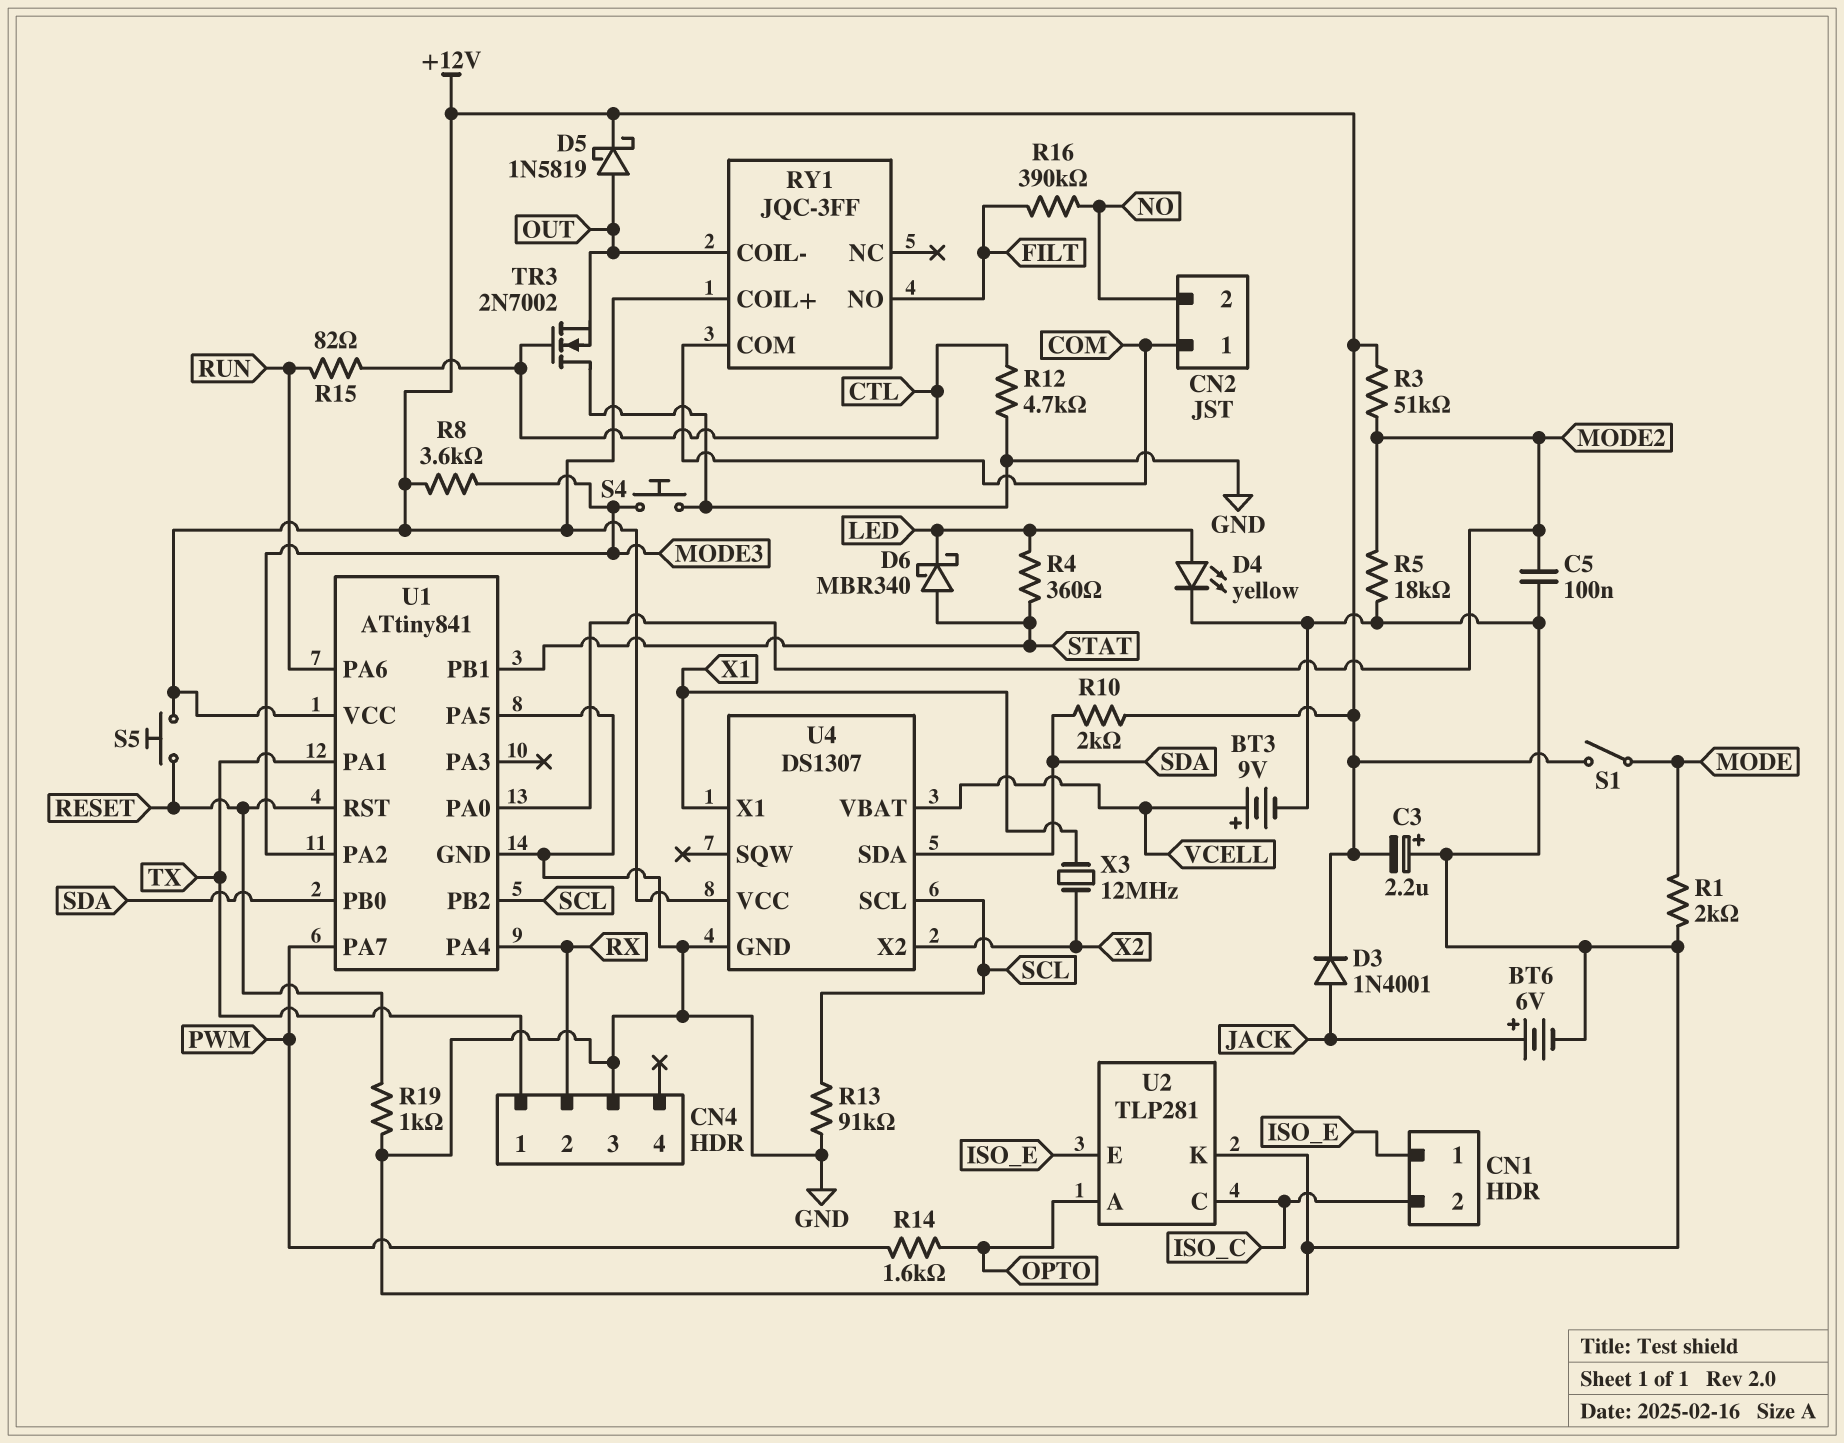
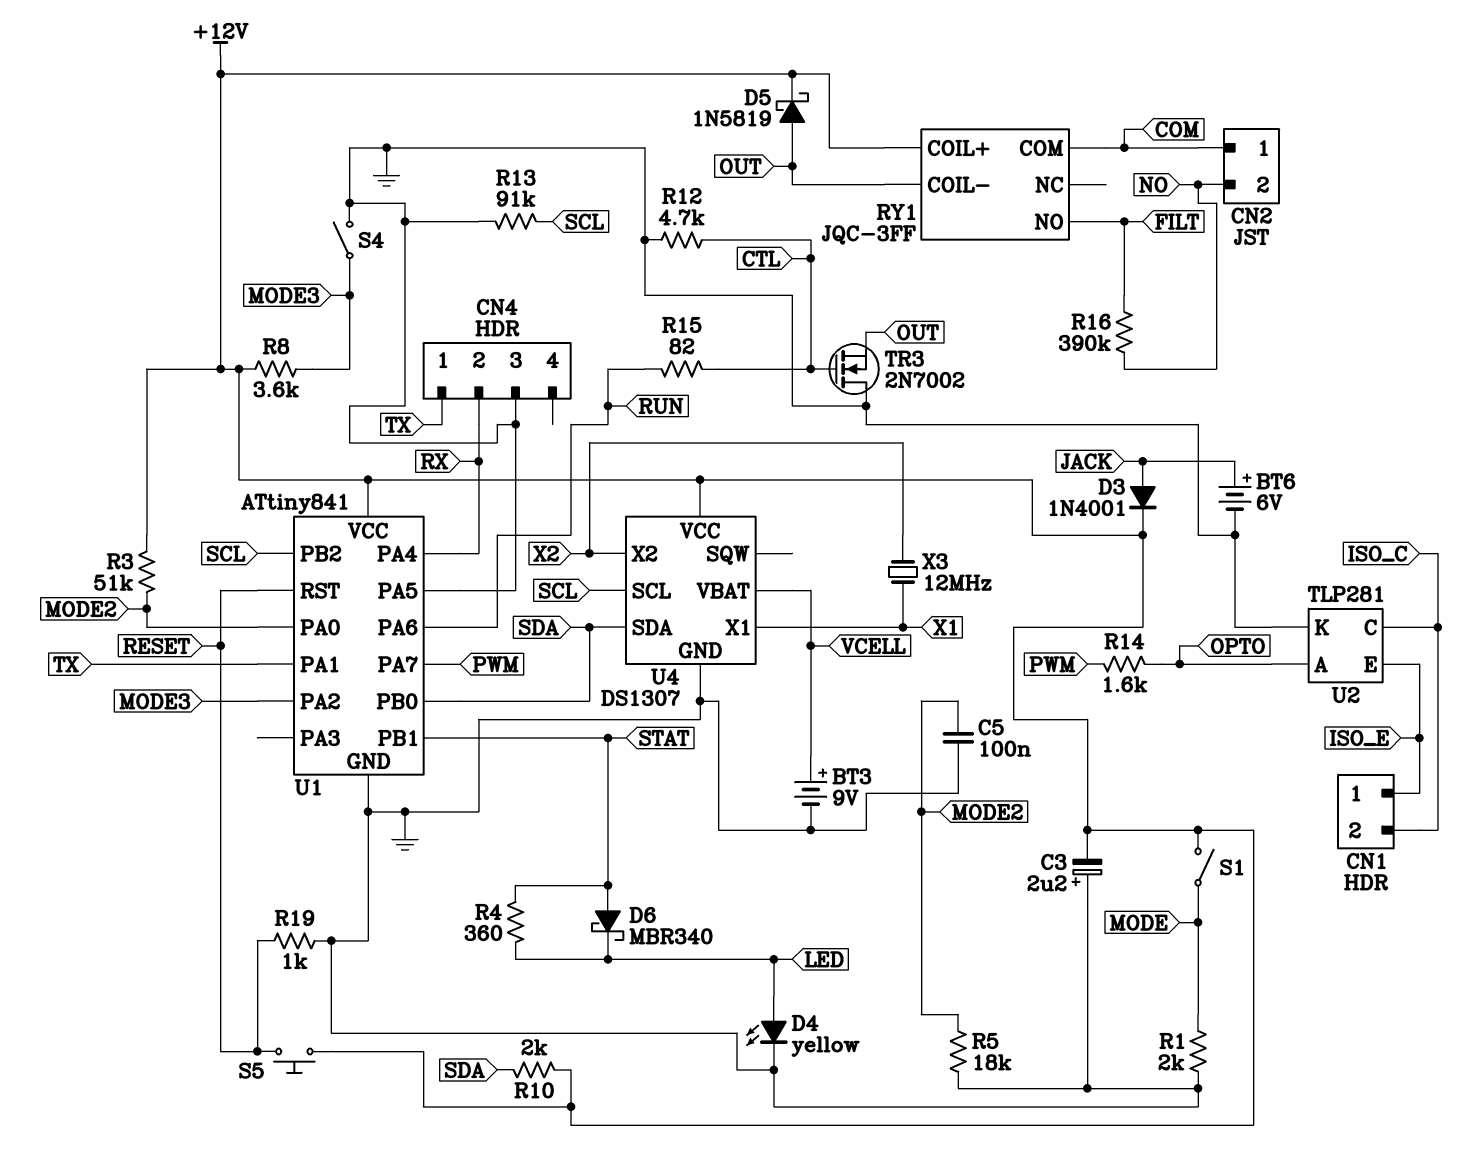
S4: button (GND, MODE3) -> switch (GND, MODE3)

